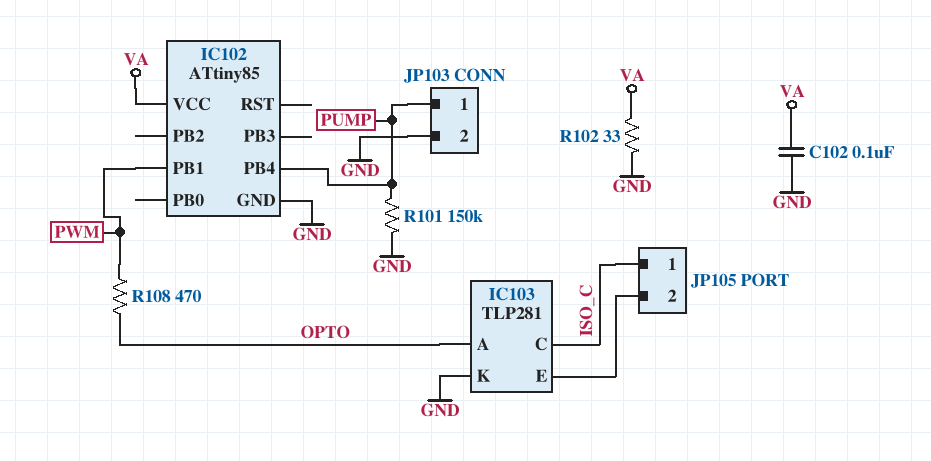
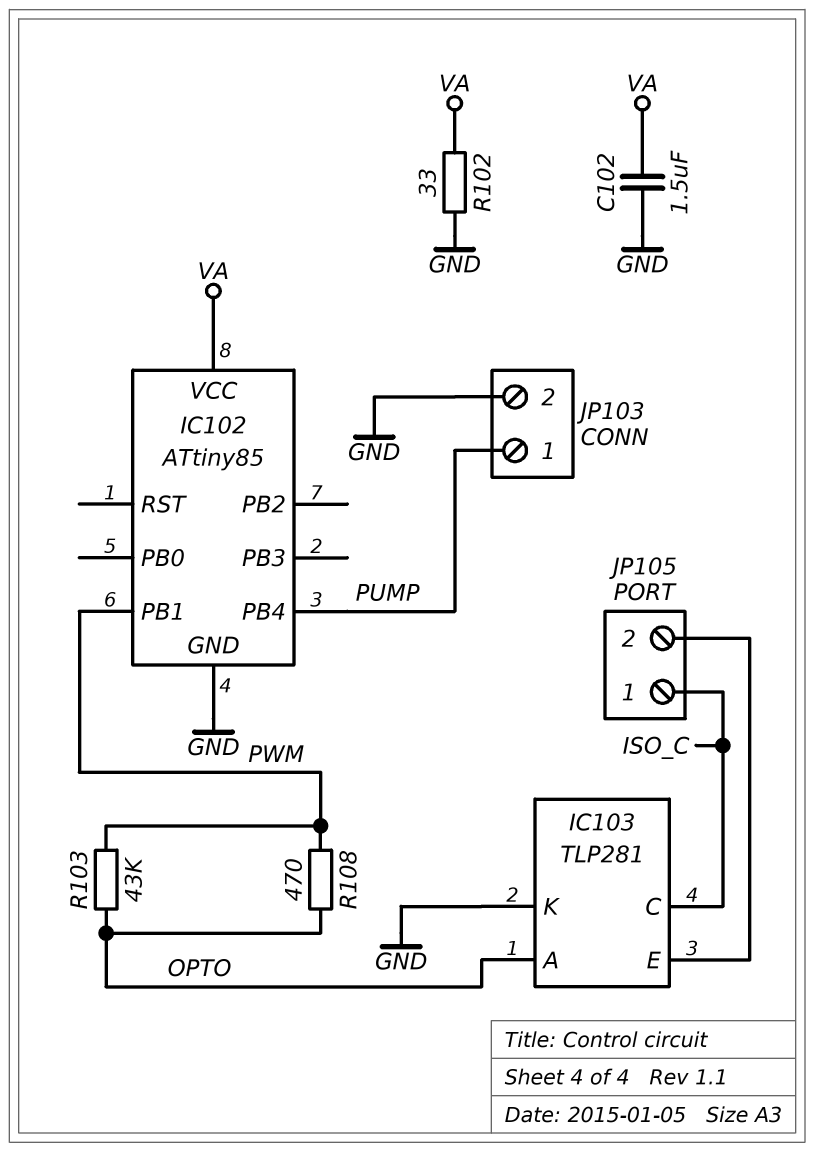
C102: 100nF (GND, VA) -> 1.5uF (GND, VA)
R101: 150k (GND, PUMP) -> none
R103: none -> 43k (OPTO, PWM)

